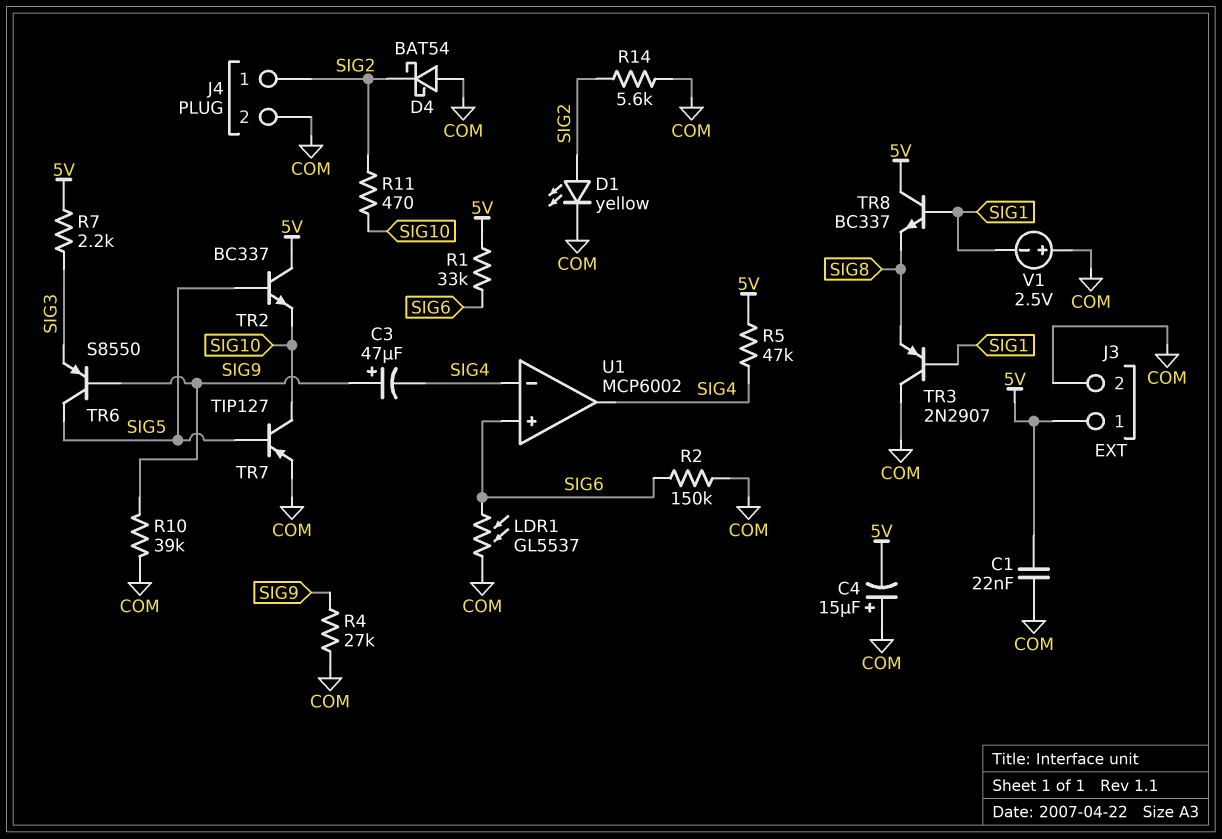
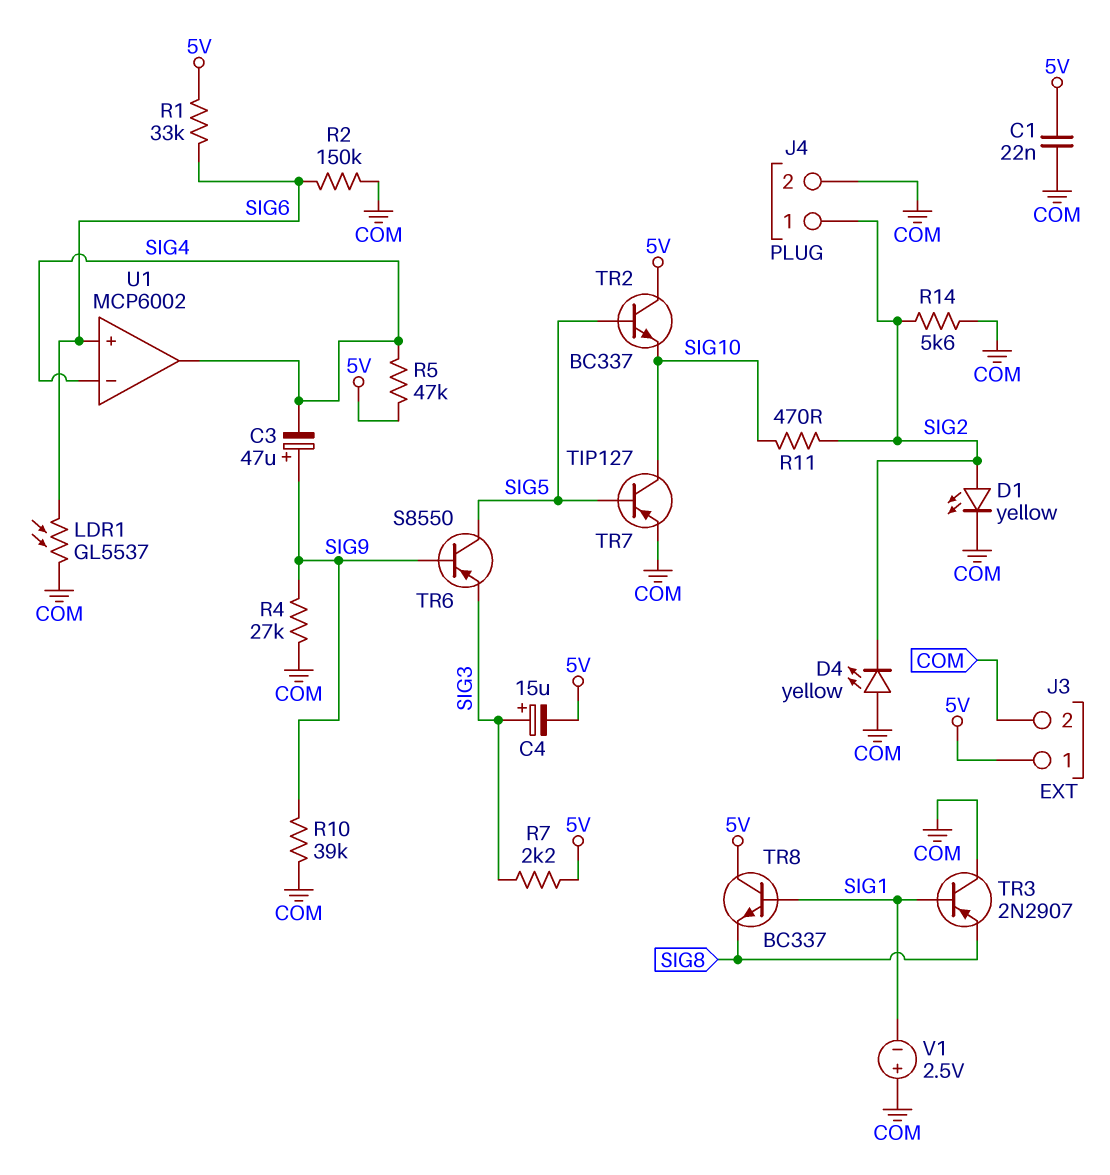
C4: 15uF (plus COM, minus 5V) -> 15uF (plus SIG3, minus 5V)
D4: schottky BAT54 (A COM, K SIG2) -> LED yellow (A COM, K SIG2)

